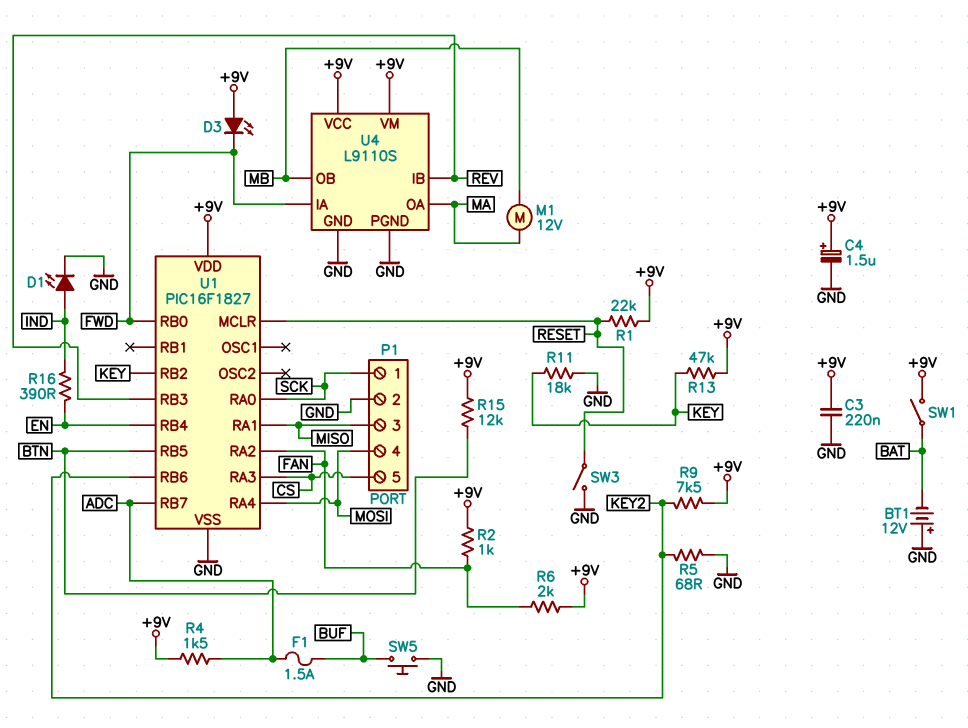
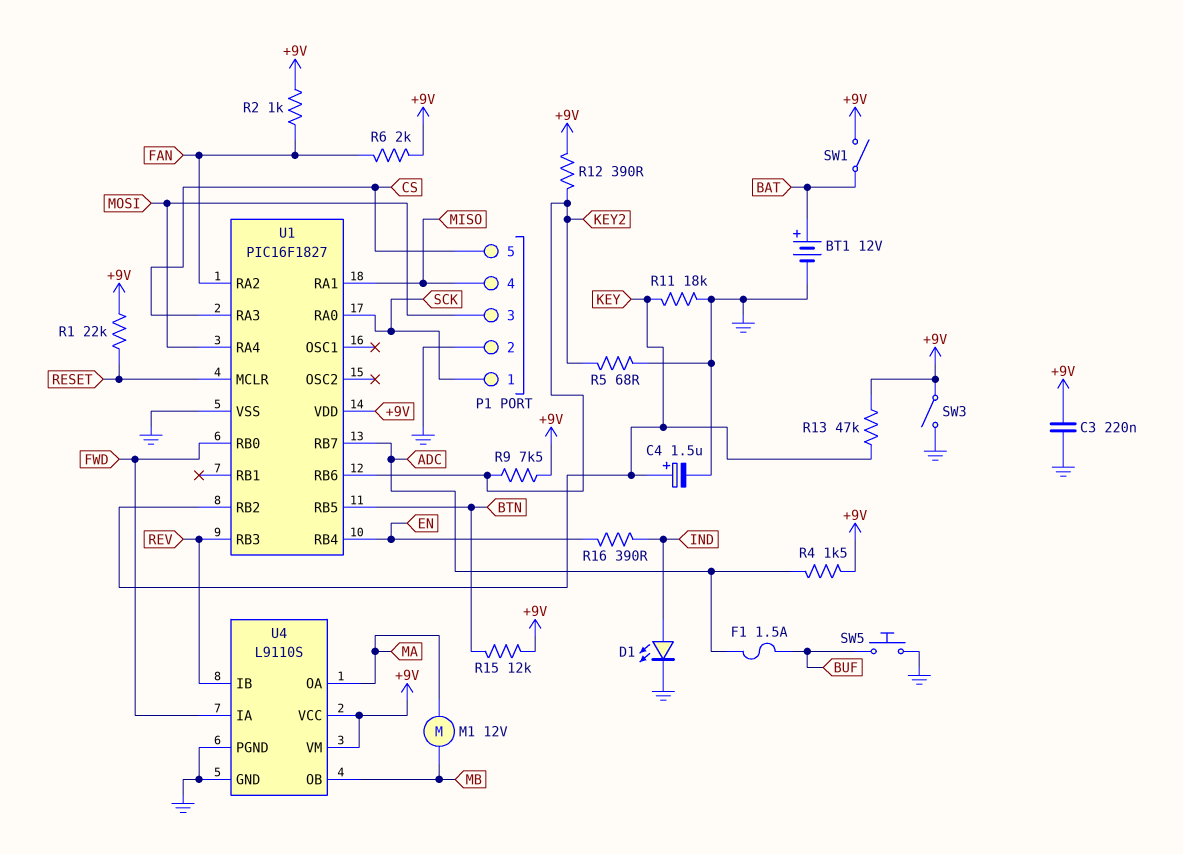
BT1: 12V (plus GND, minus BAT) -> 12V (plus BAT, minus GND)
C4: 1.5uF (plus +9V, minus GND) -> 1.5uF (plus KEY, minus GND)
D3: LED (A +9V, K FWD) -> none
P1 pin 3: MISO -> MOSI
P1 pin 4: MOSI -> MISO
R12: none -> 390 (+9V, KEY2)
SW3: switch (GND, RESET) -> switch (+9V, GND)

